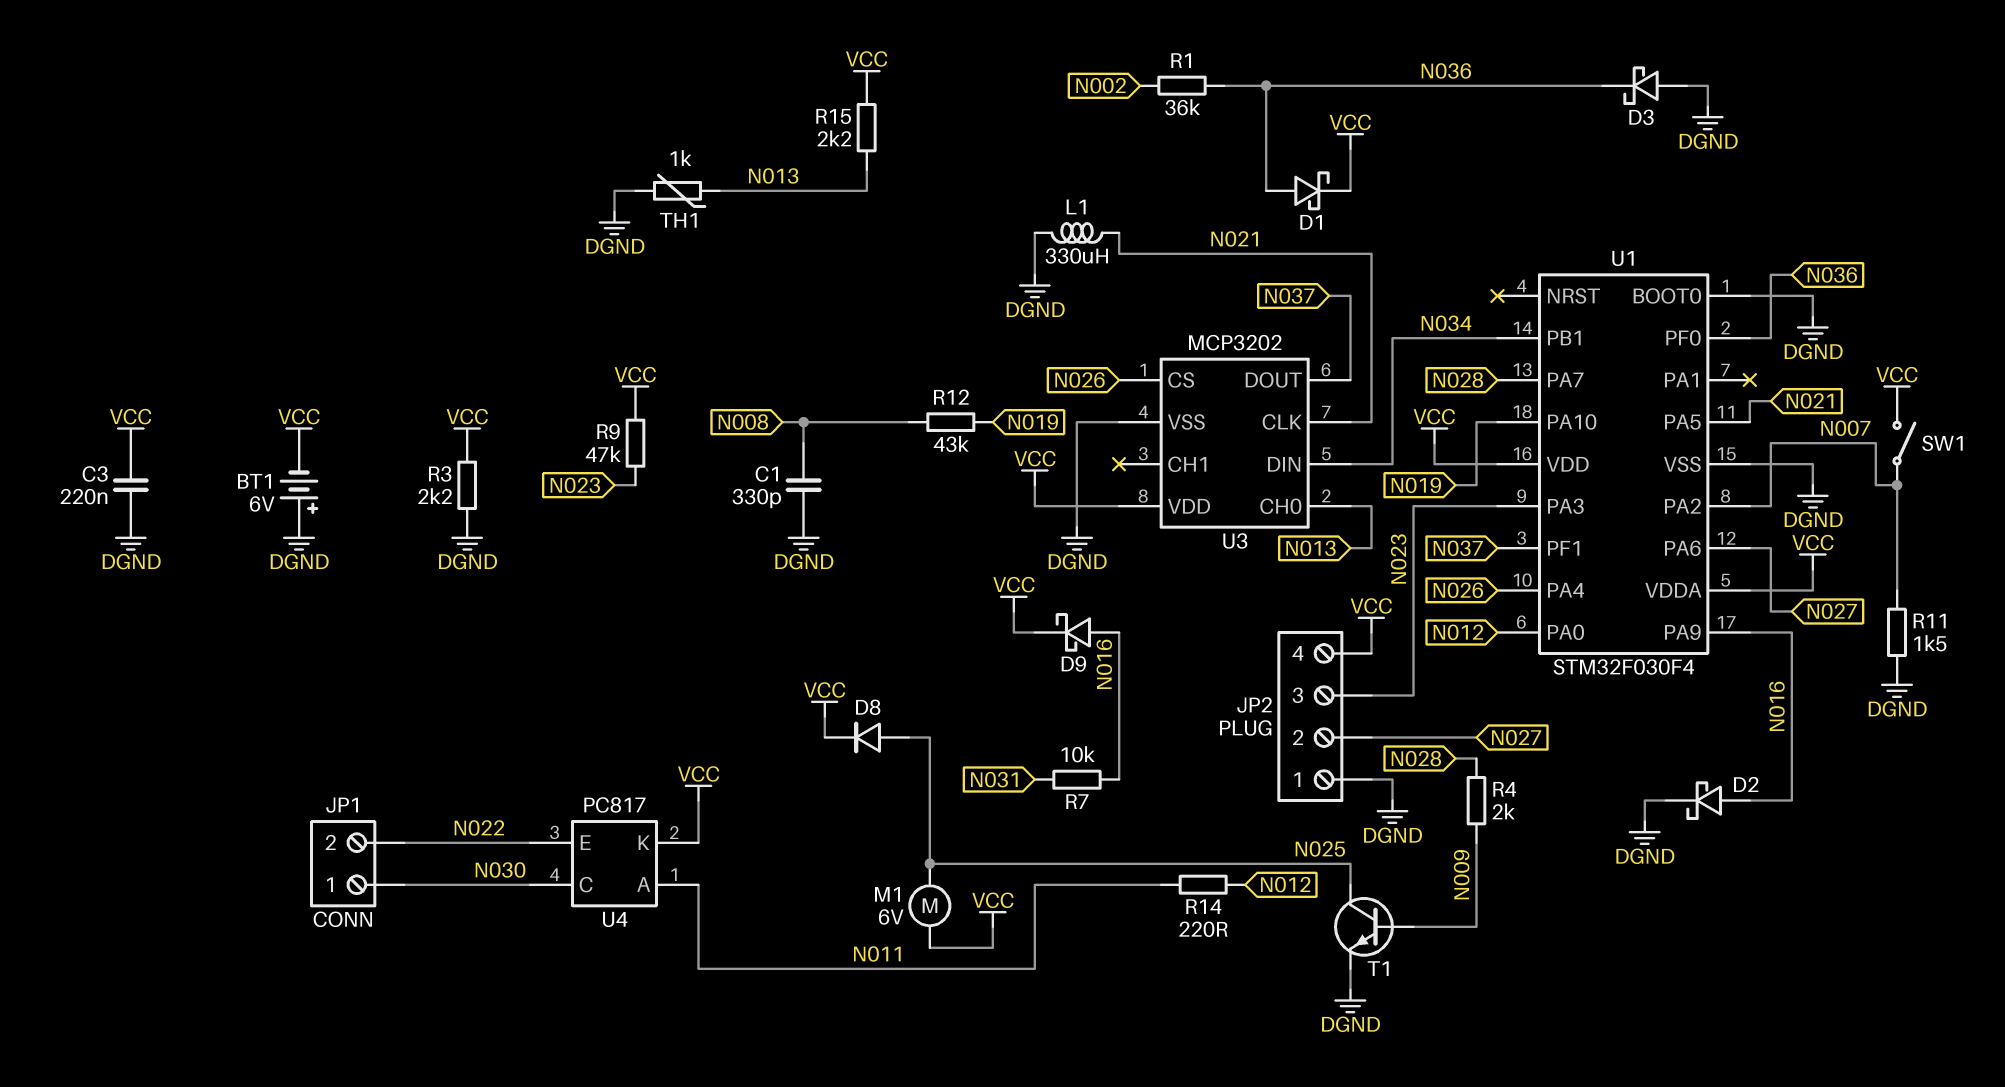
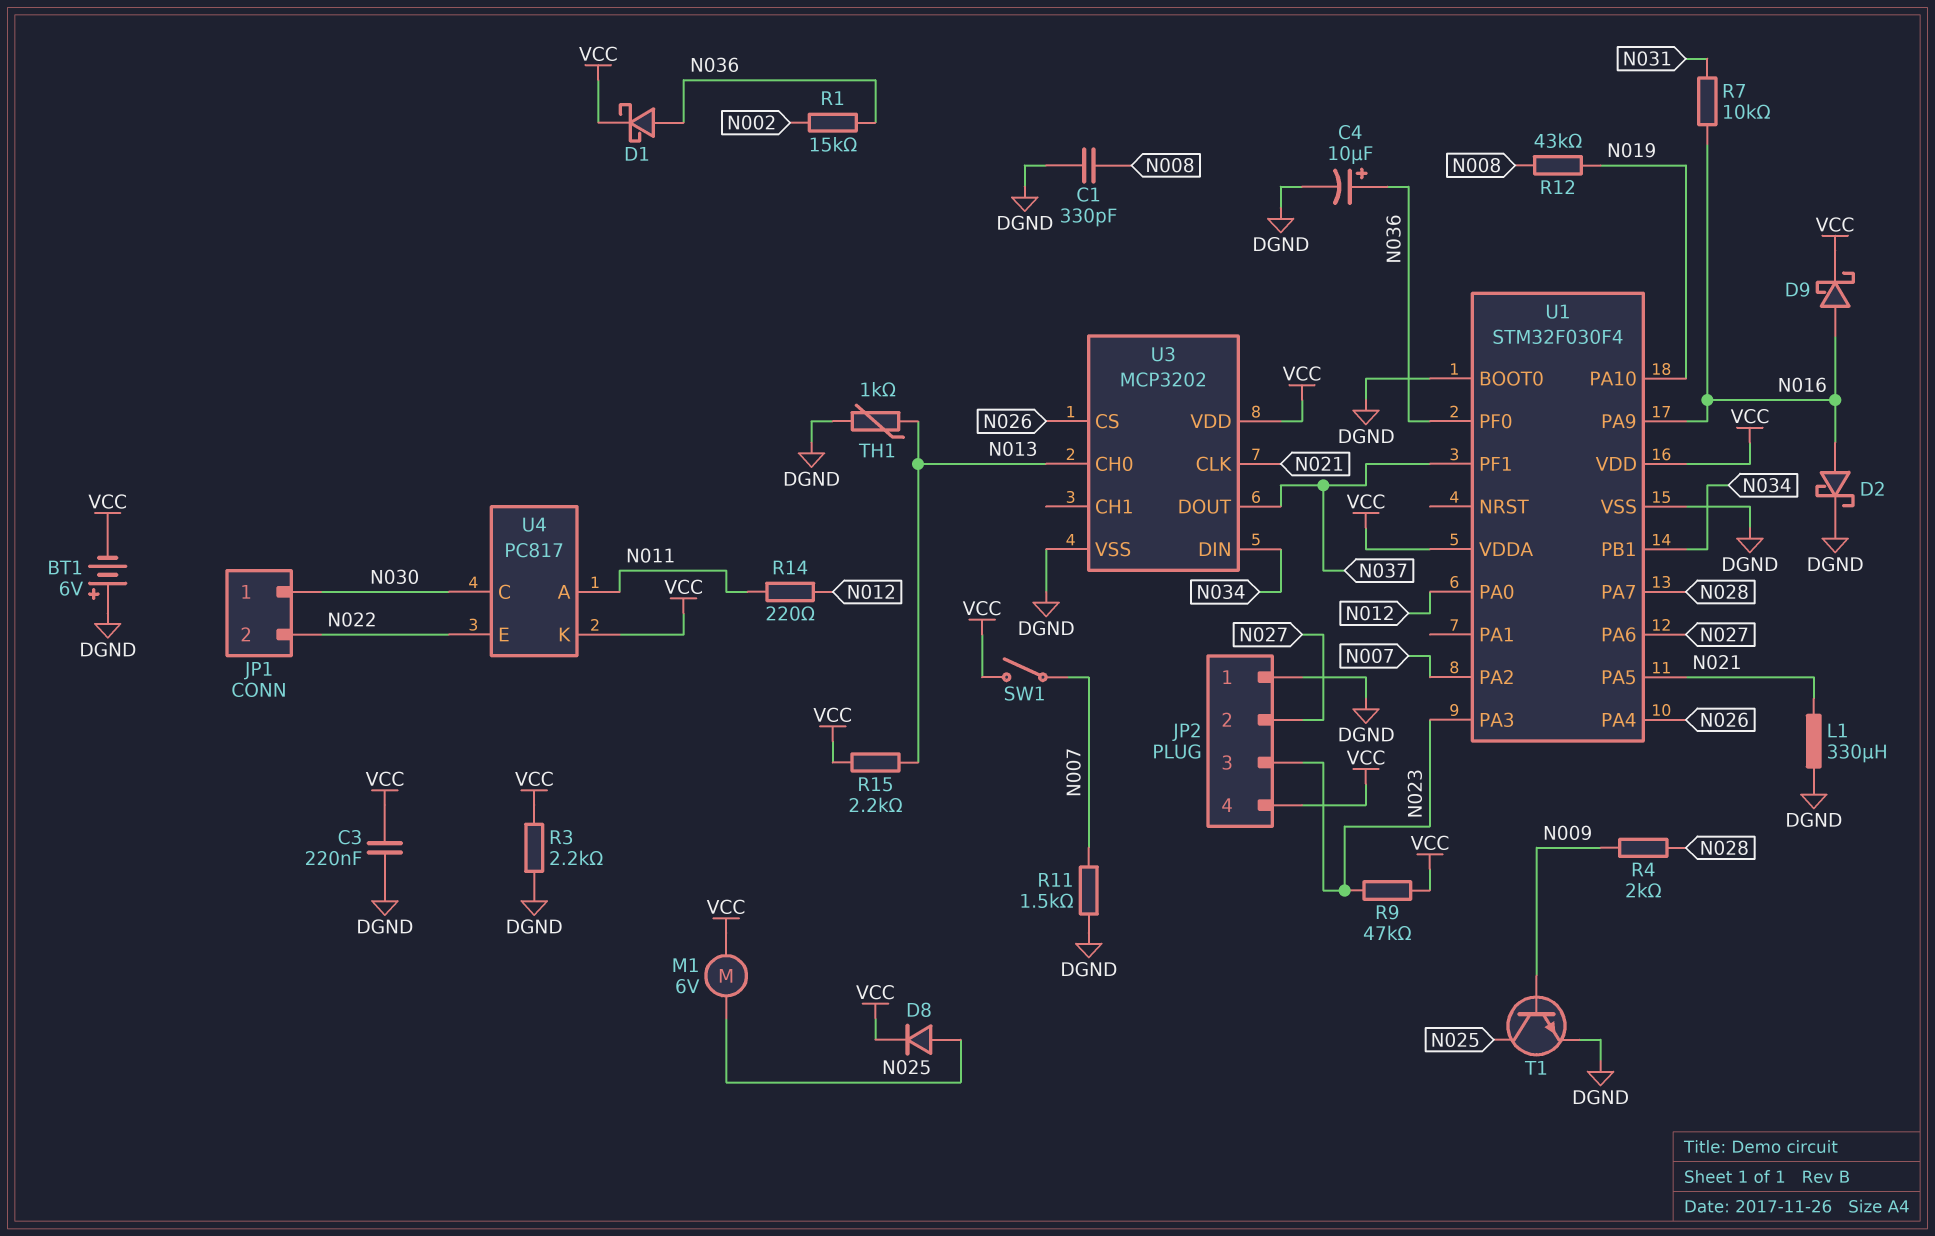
C4: none -> 10uF (plus N036, minus DGND)
D3: schottky (A DGND, K N036) -> none
R1: 36k (N002, N036) -> 15k (N002, N036)

